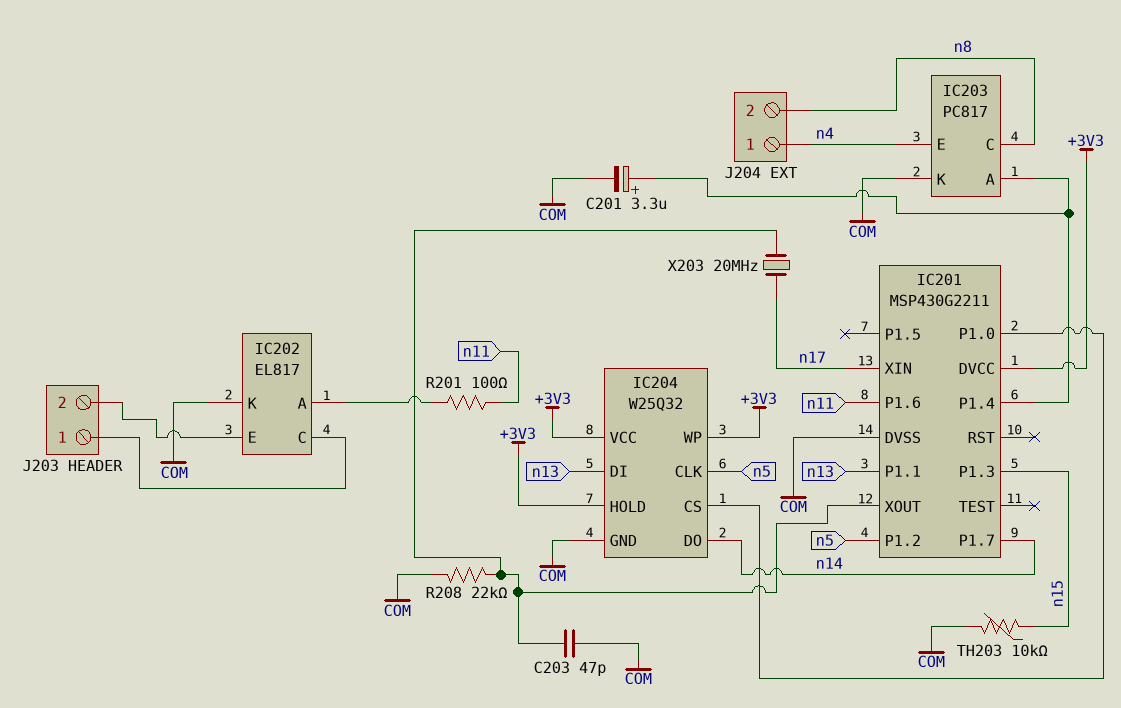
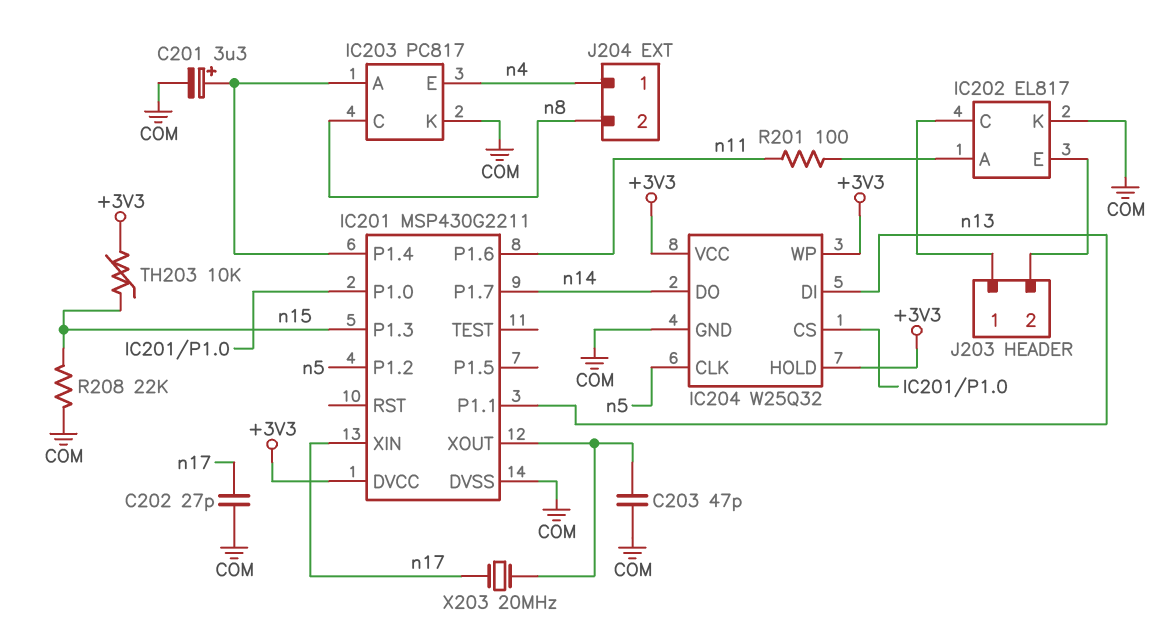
C202: none -> 27pF (COM, n17)
R208: 22k (COM, IC201/XOUT) -> 22k (COM, n15)
TH203: 10k (COM, n15) -> 10k (+3V3, n15)

